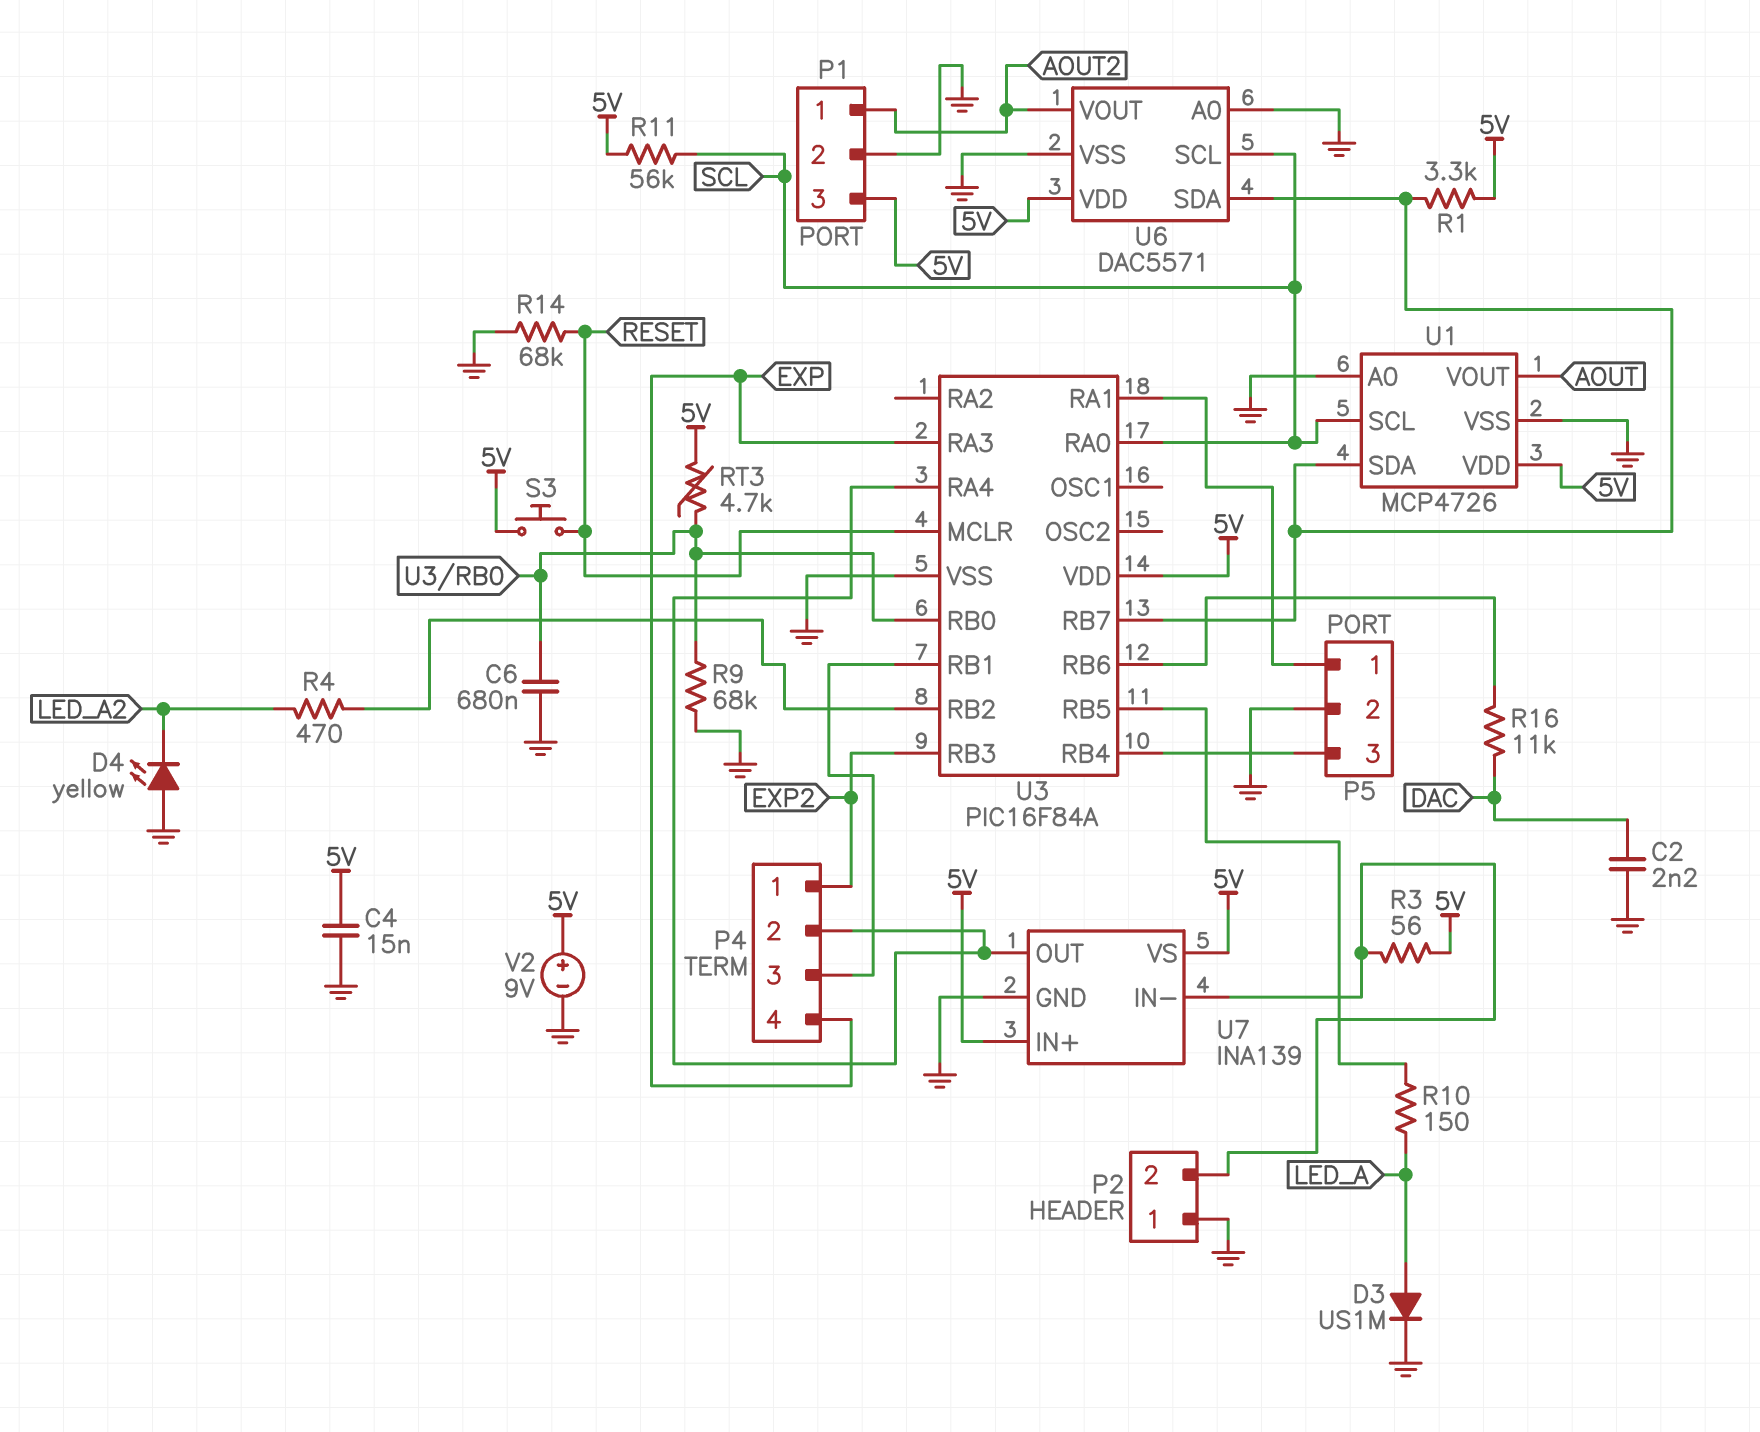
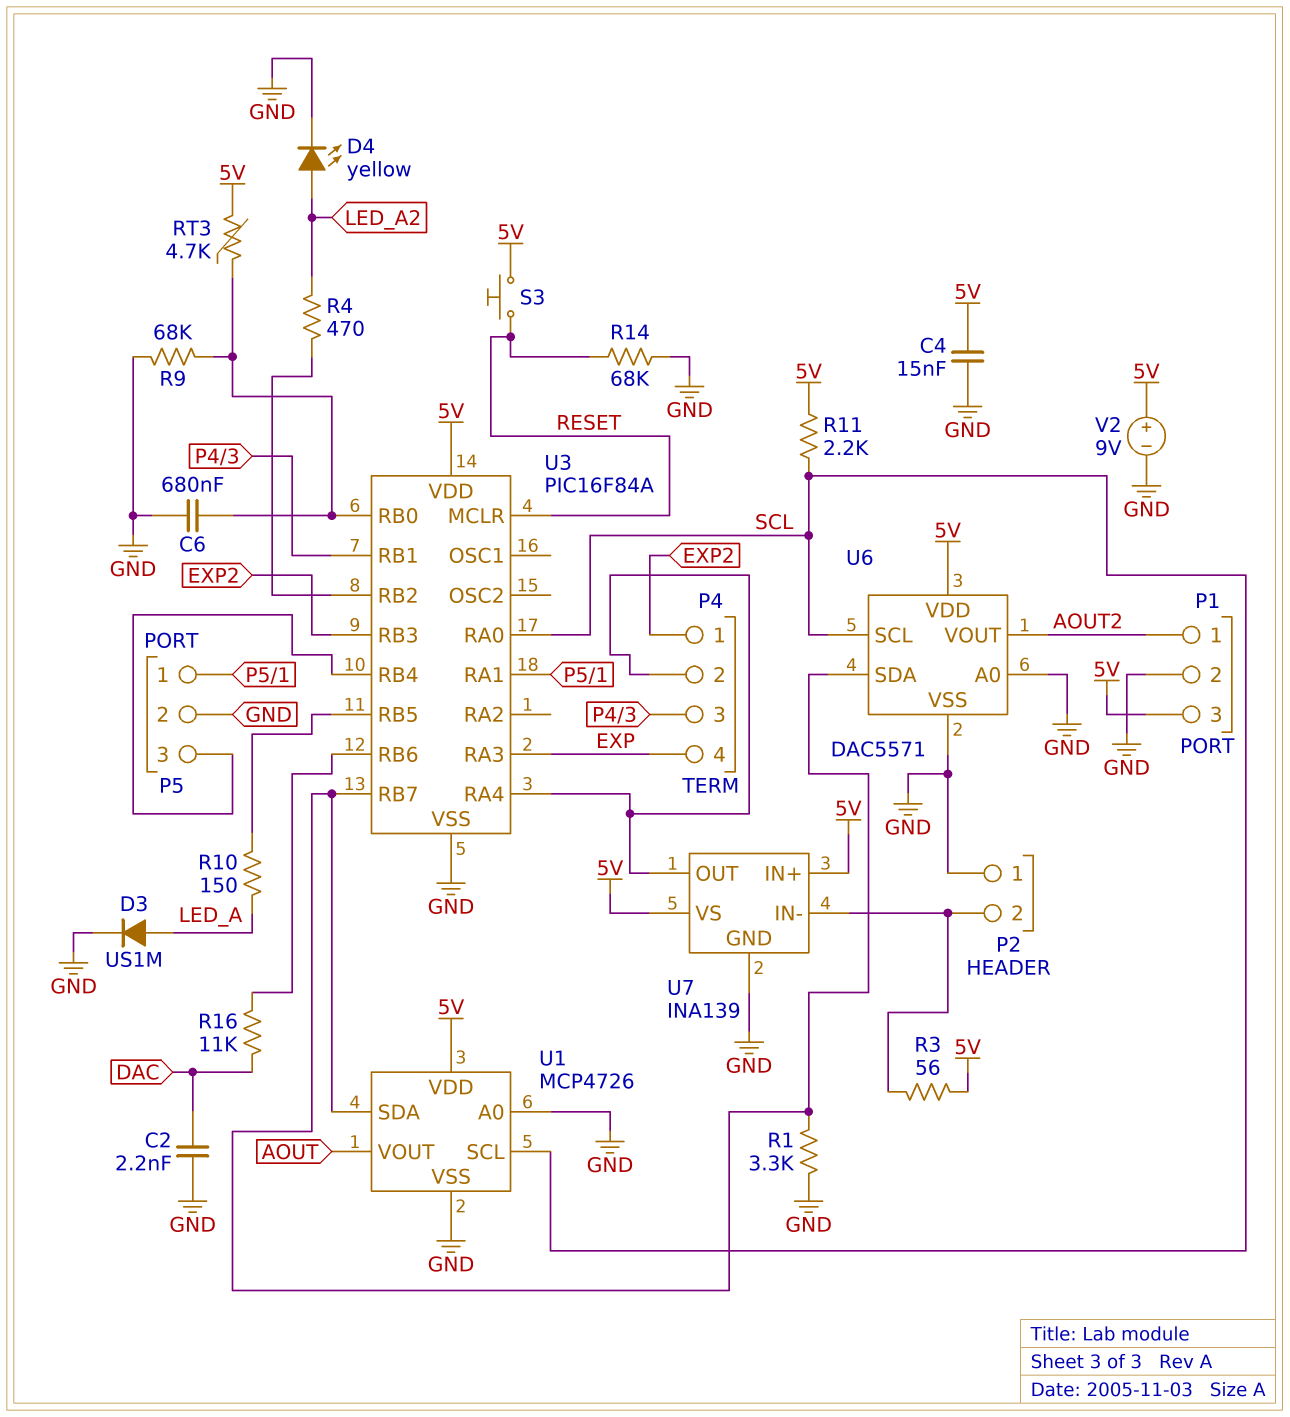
D4: LED yellow (A GND, K LED_A2) -> LED yellow (A LED_A2, K GND)
R1: 3.3k (5V, U1/SDA) -> 3.3k (GND, U1/SDA)
R11: 56k (5V, SCL) -> 2.2k (5V, SCL)

